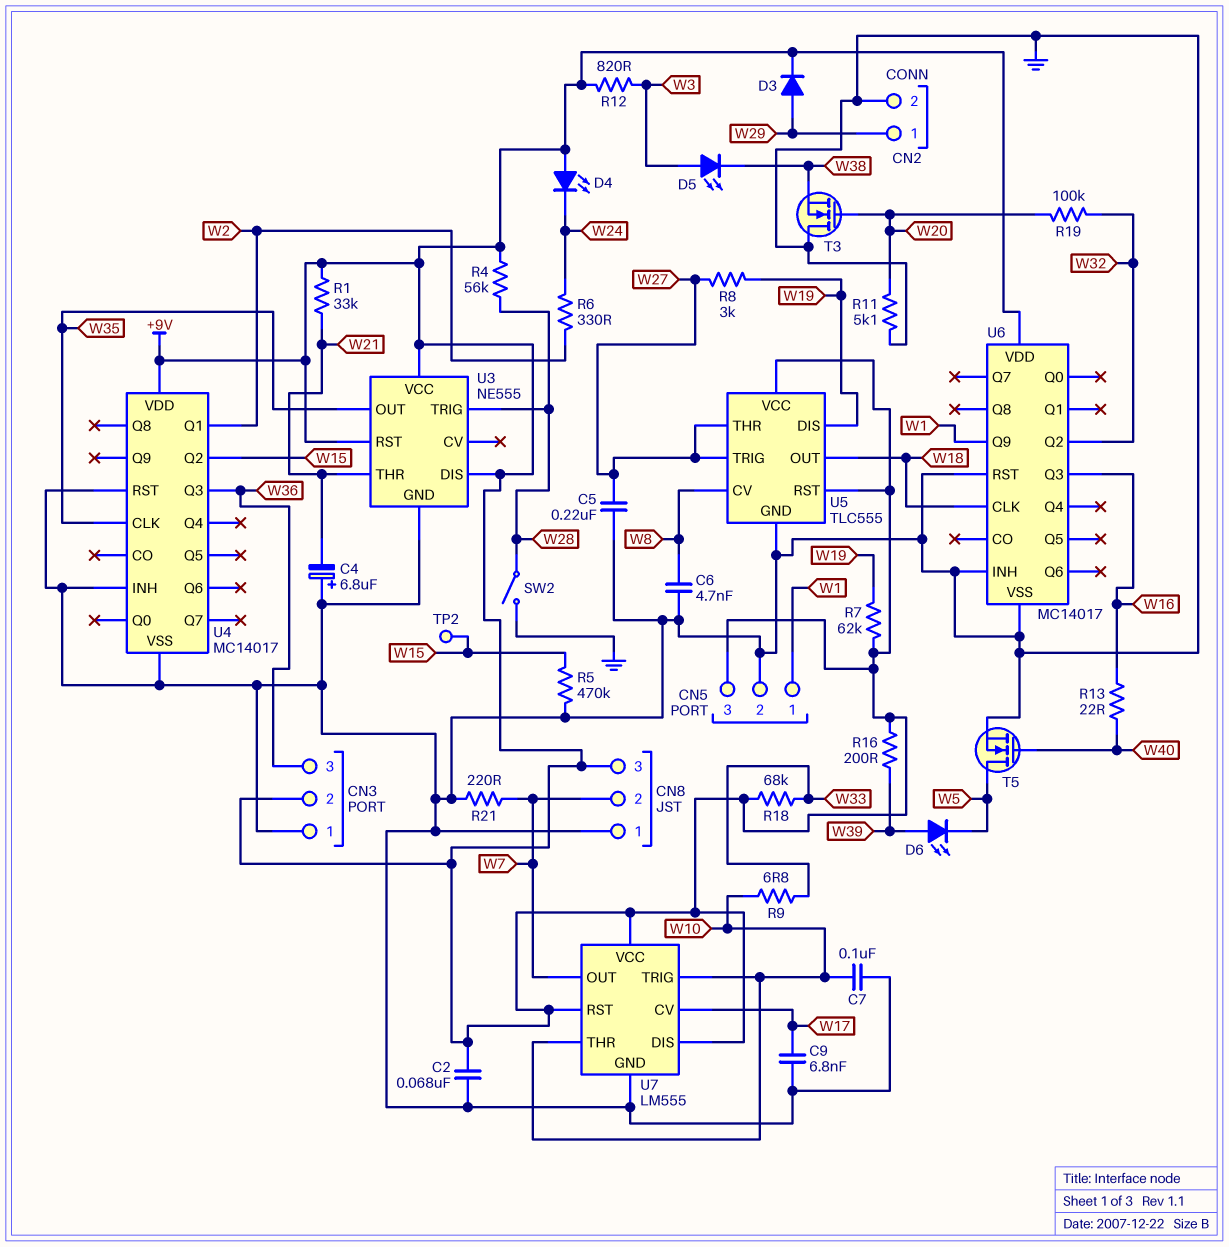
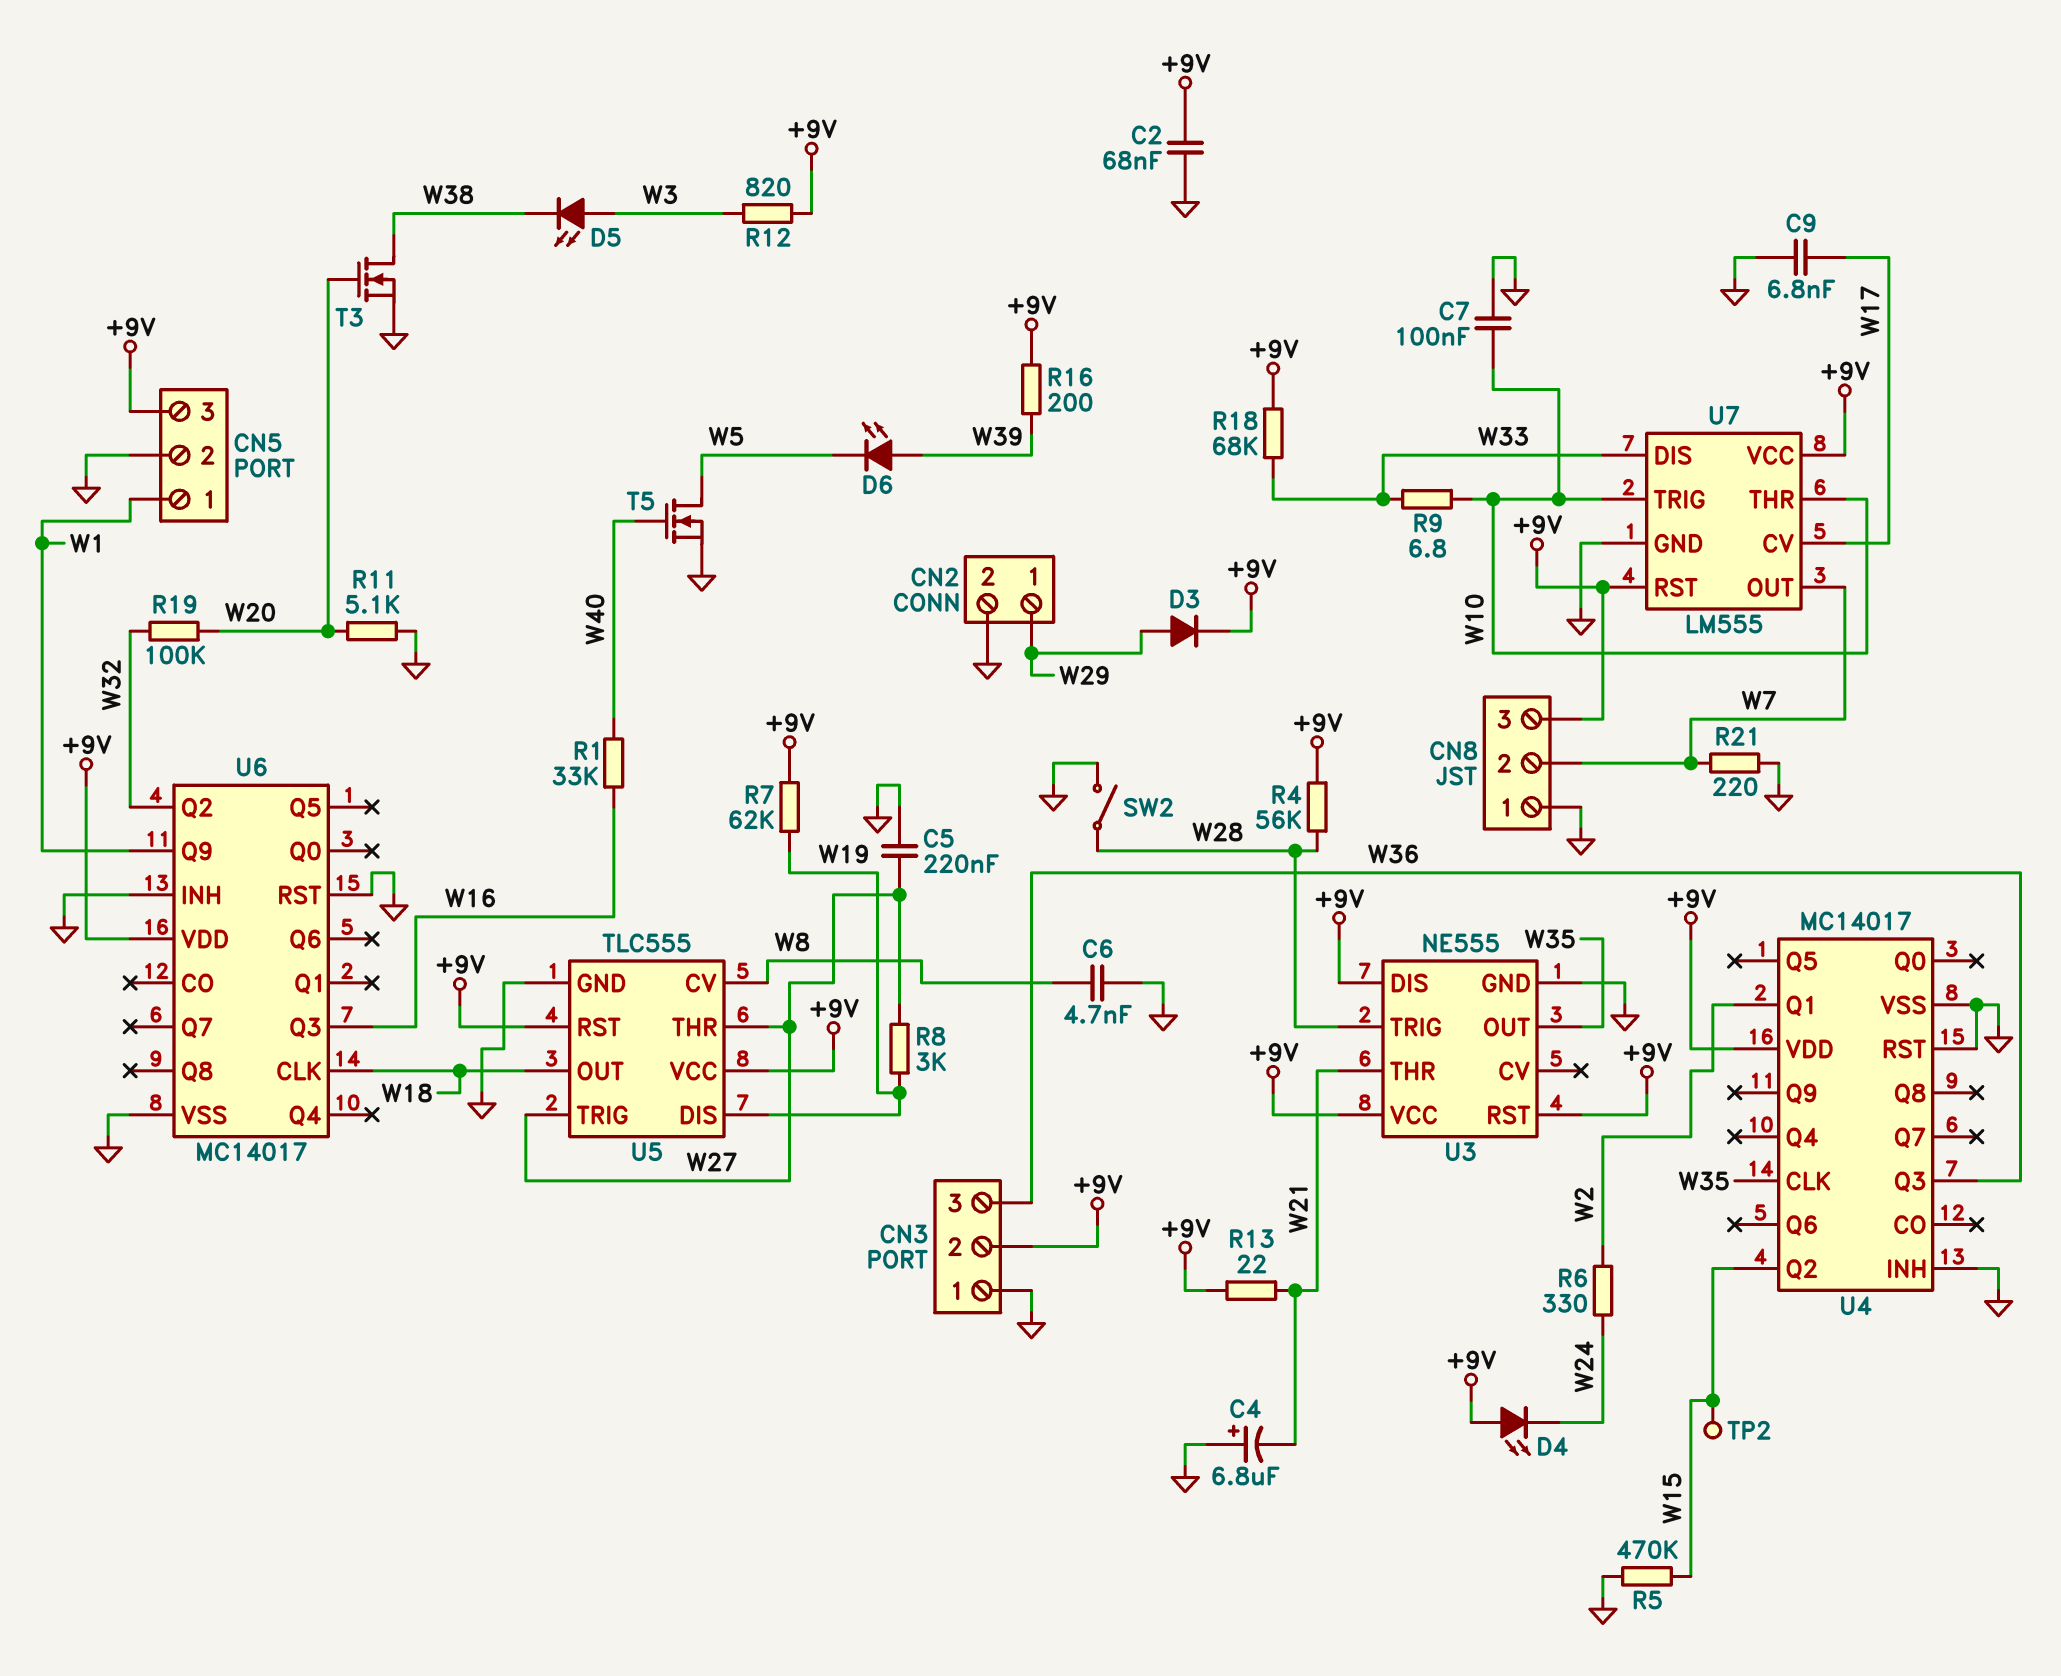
R1: 33k (+9V, W21) -> 33k (W16, W40)
R13: 22 (W16, W40) -> 22 (+9V, W21)
T3: NMOS (G W20, D GND, S W38) -> NMOS (G W20, D W38, S GND)
U7 pin DIS: +9V -> W33

